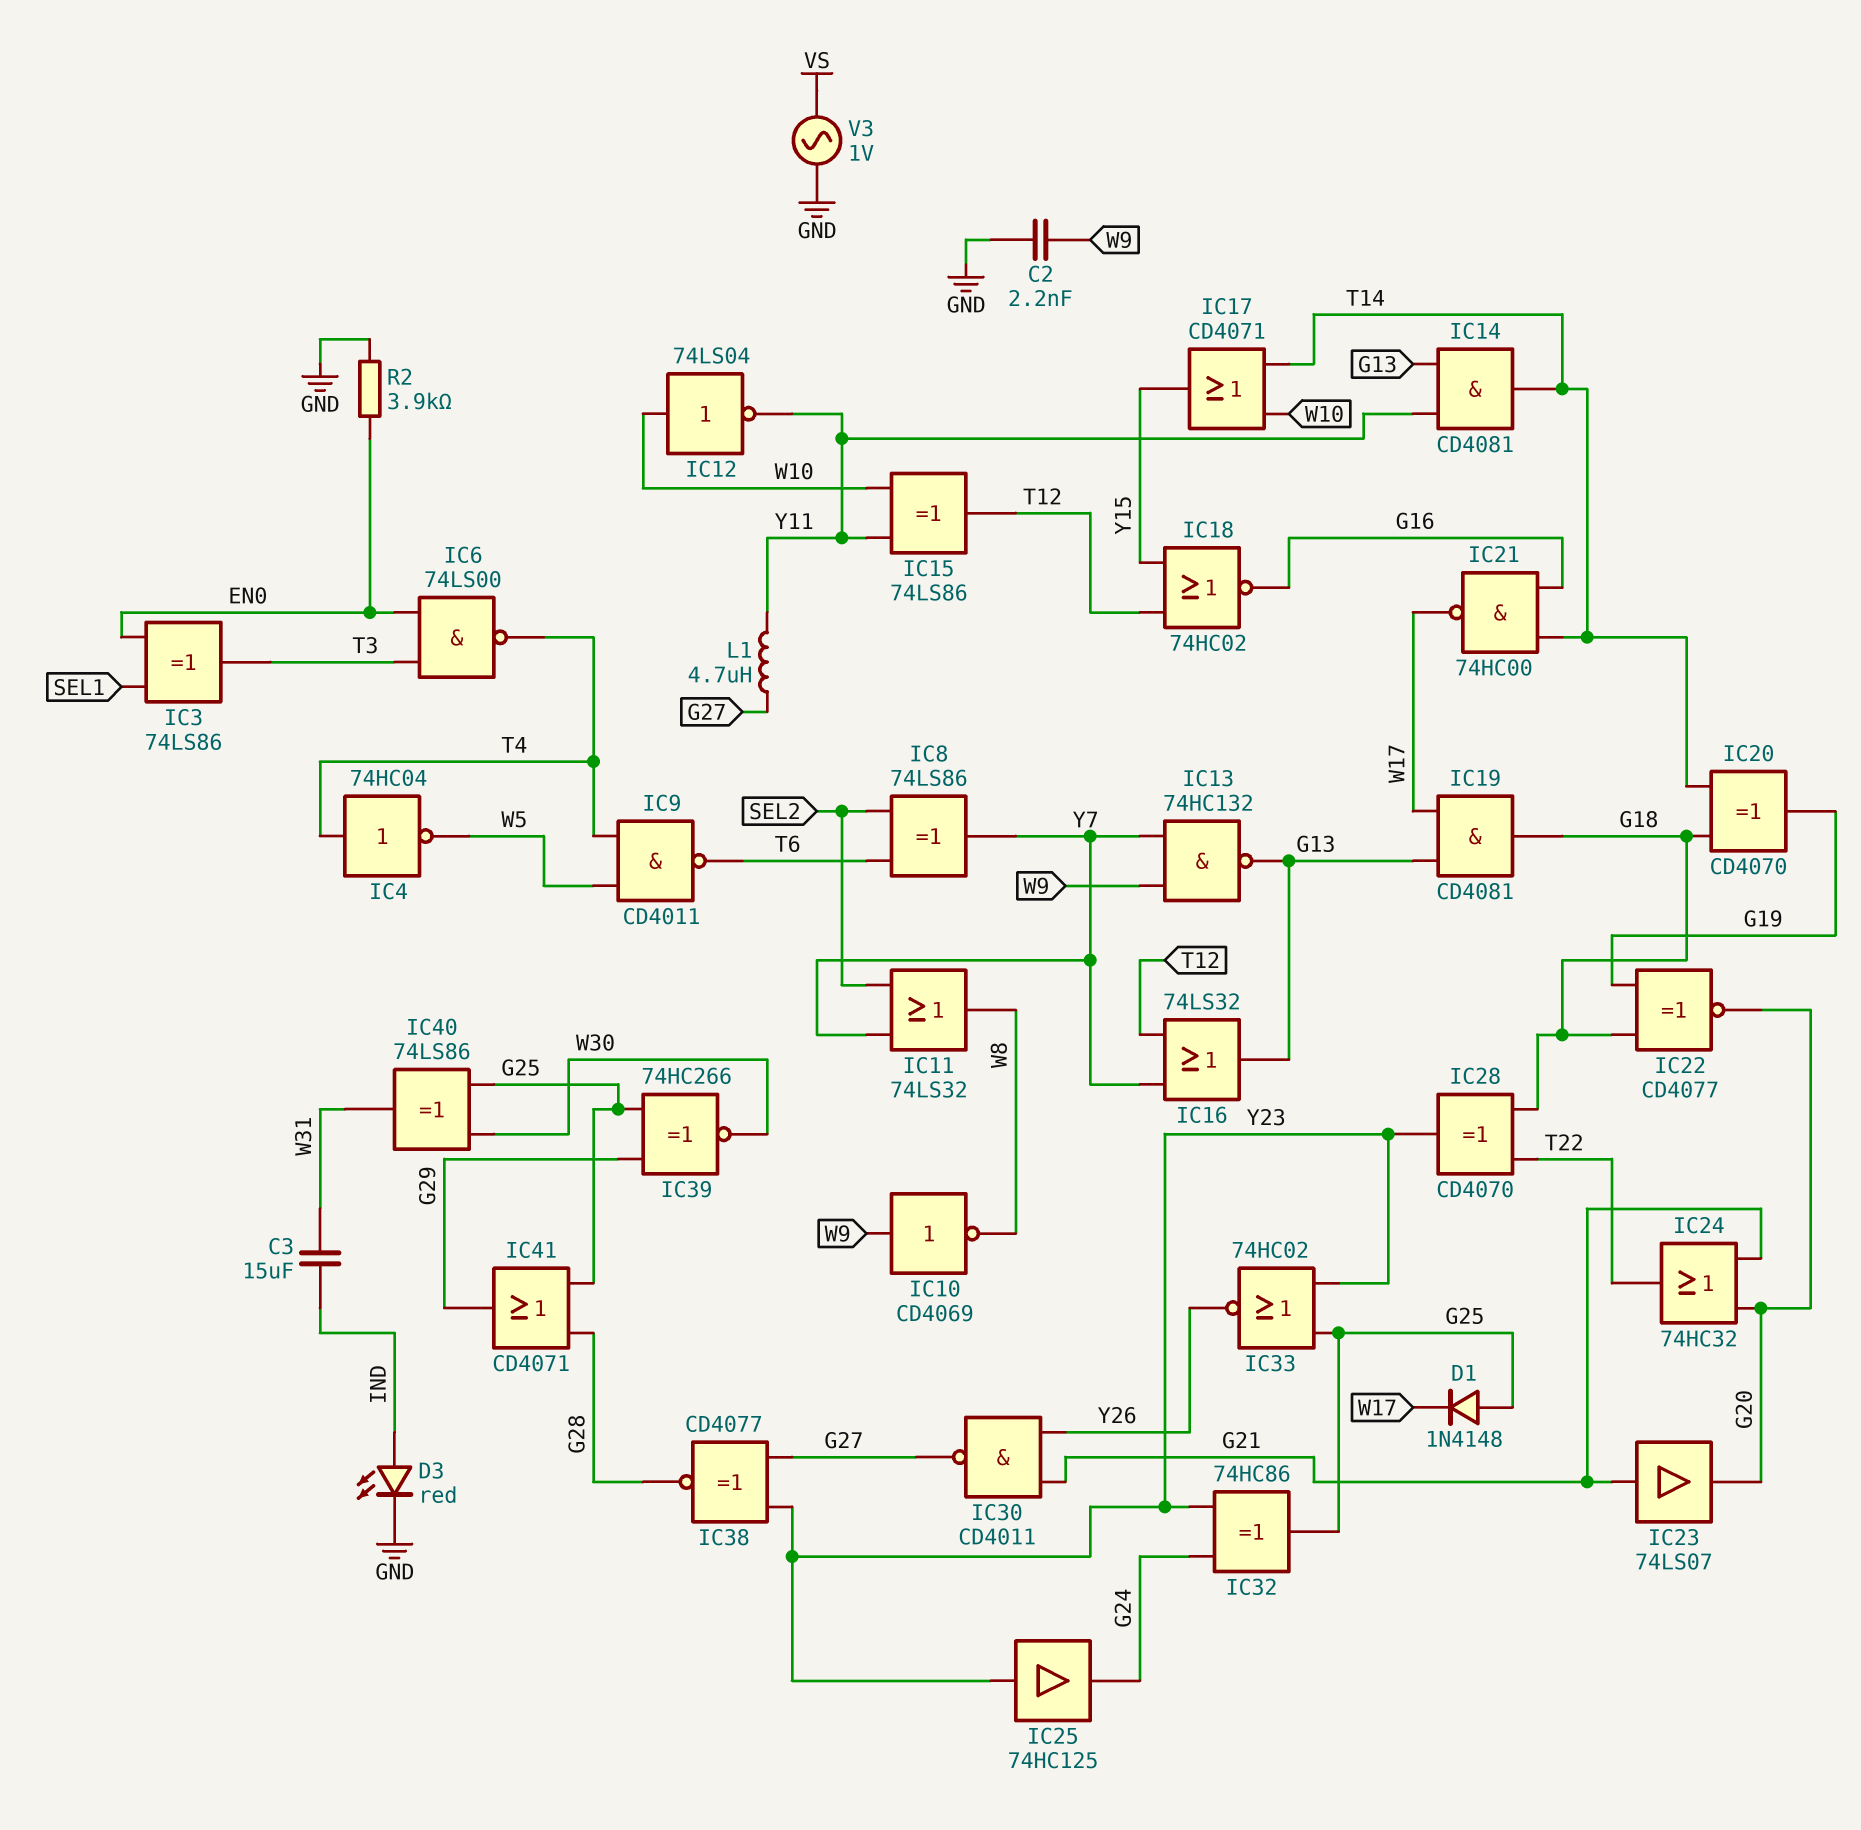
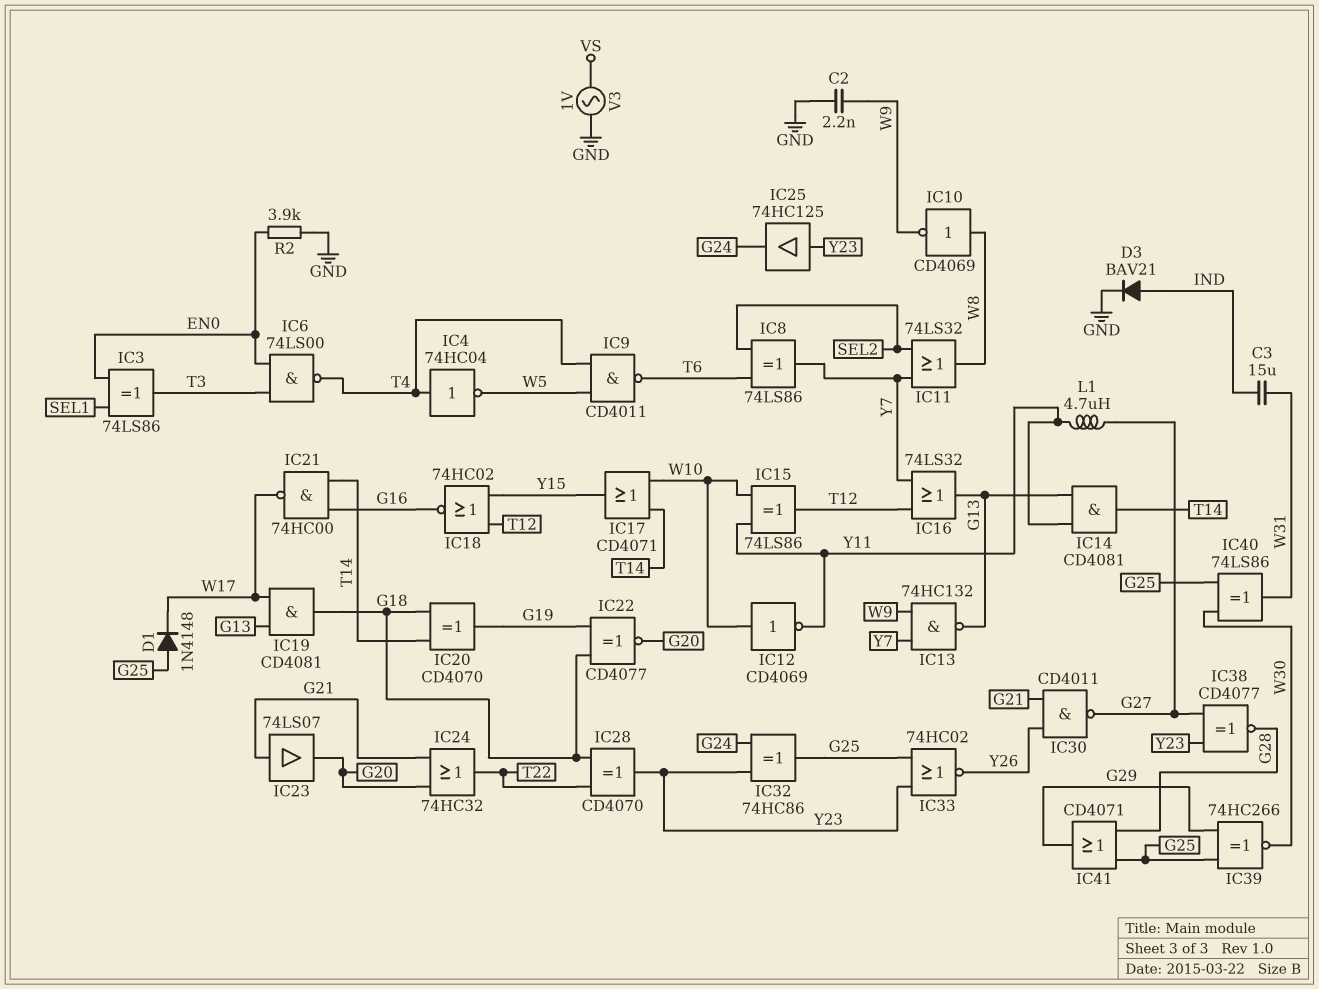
D3: LED red (A IND, K GND) -> diode BAV21 (A IND, K GND)
IC10: NOT CD4069 (in W9, out W8) -> NOT CD4069 (in W8, out W9)
IC12: NOT 74LS04 (in W10, out Y11) -> NOT CD4069 (in W10, out Y11)

